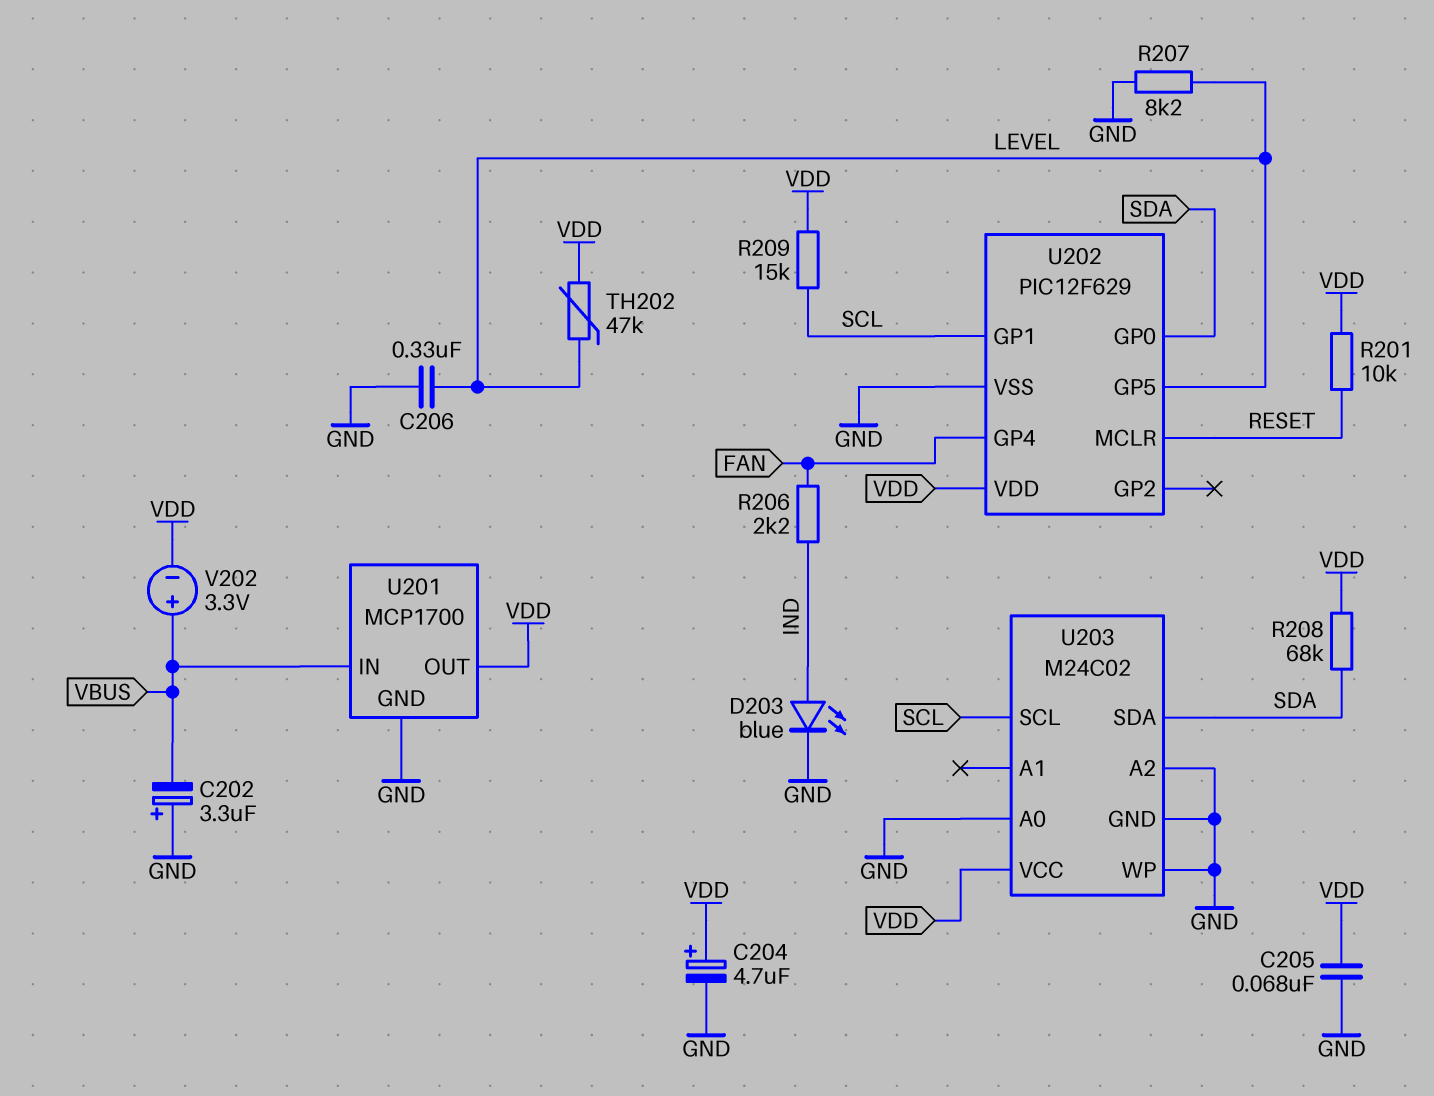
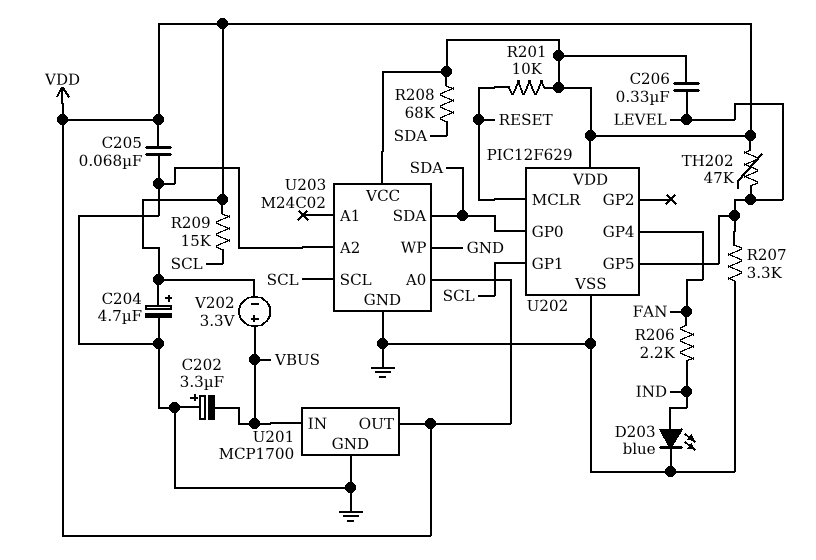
C206: 330nF (GND, LEVEL) -> 330nF (LEVEL, VDD)
R207: 8.2k (GND, LEVEL) -> 3.3k (GND, LEVEL)
U203 pin A0: GND -> VDD

